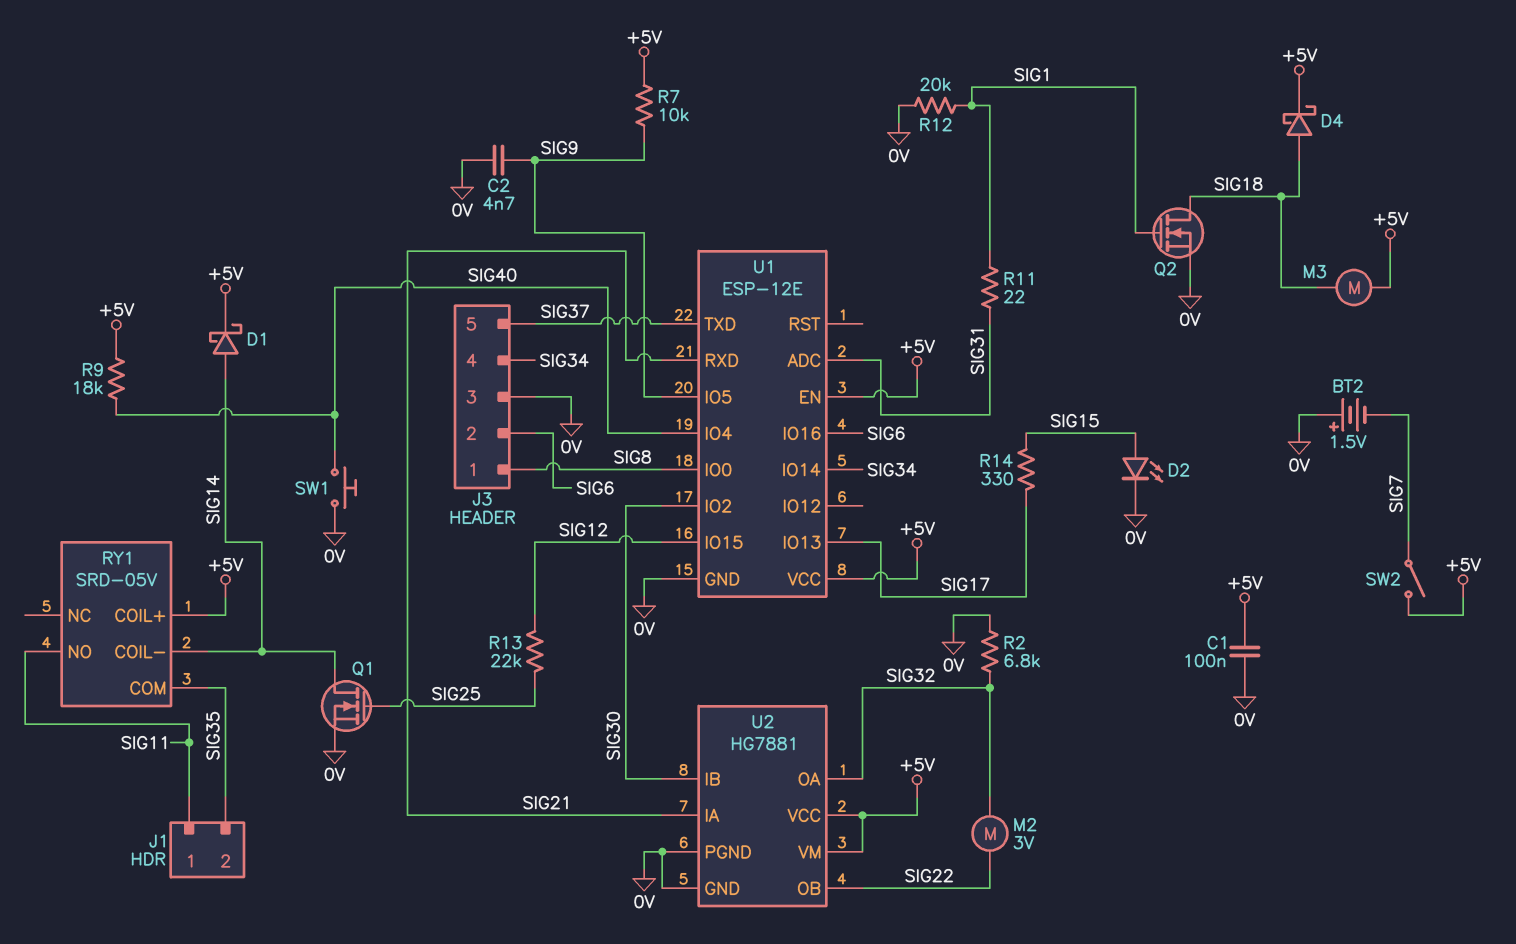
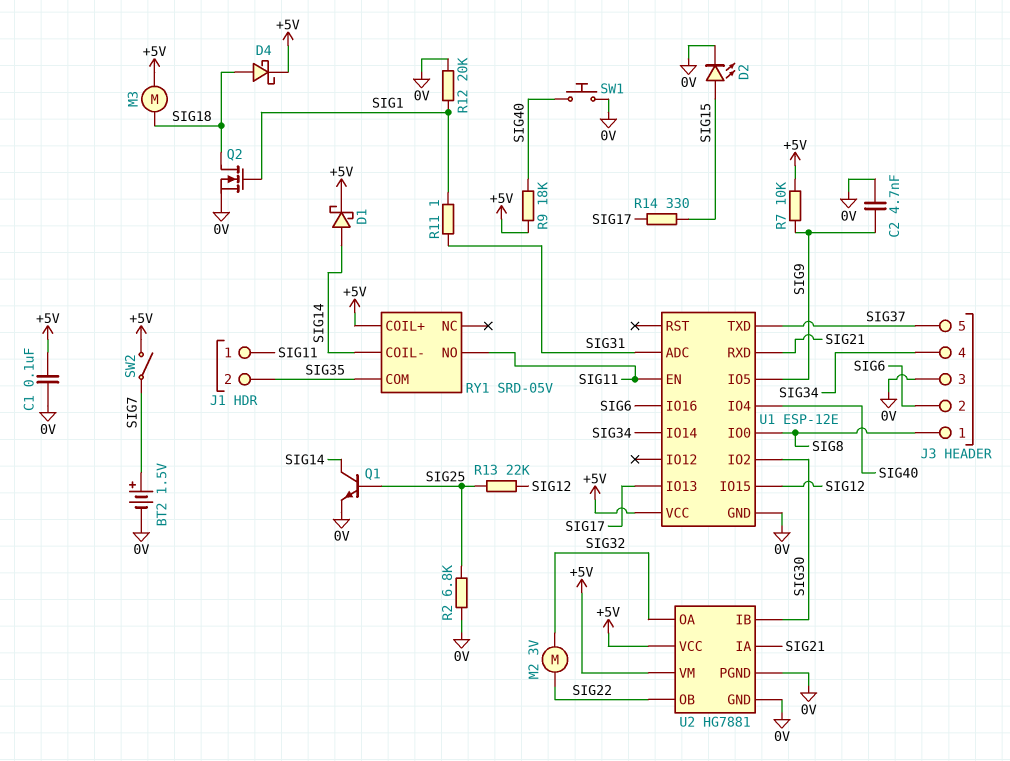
BT2: 1.5V (plus 0V, minus SIG7) -> 1.5V (plus SIG7, minus 0V)
Q1: NMOS (G SIG25, D SIG14, S 0V) -> NPN (B SIG25, C SIG14, E 0V)
R2: 6.8k (0V, SIG32) -> 6.8k (0V, SIG25)
R11: 22 (SIG1, SIG31) -> 1 (SIG1, SIG31)
U1 pin EN: +5V -> SIG11

